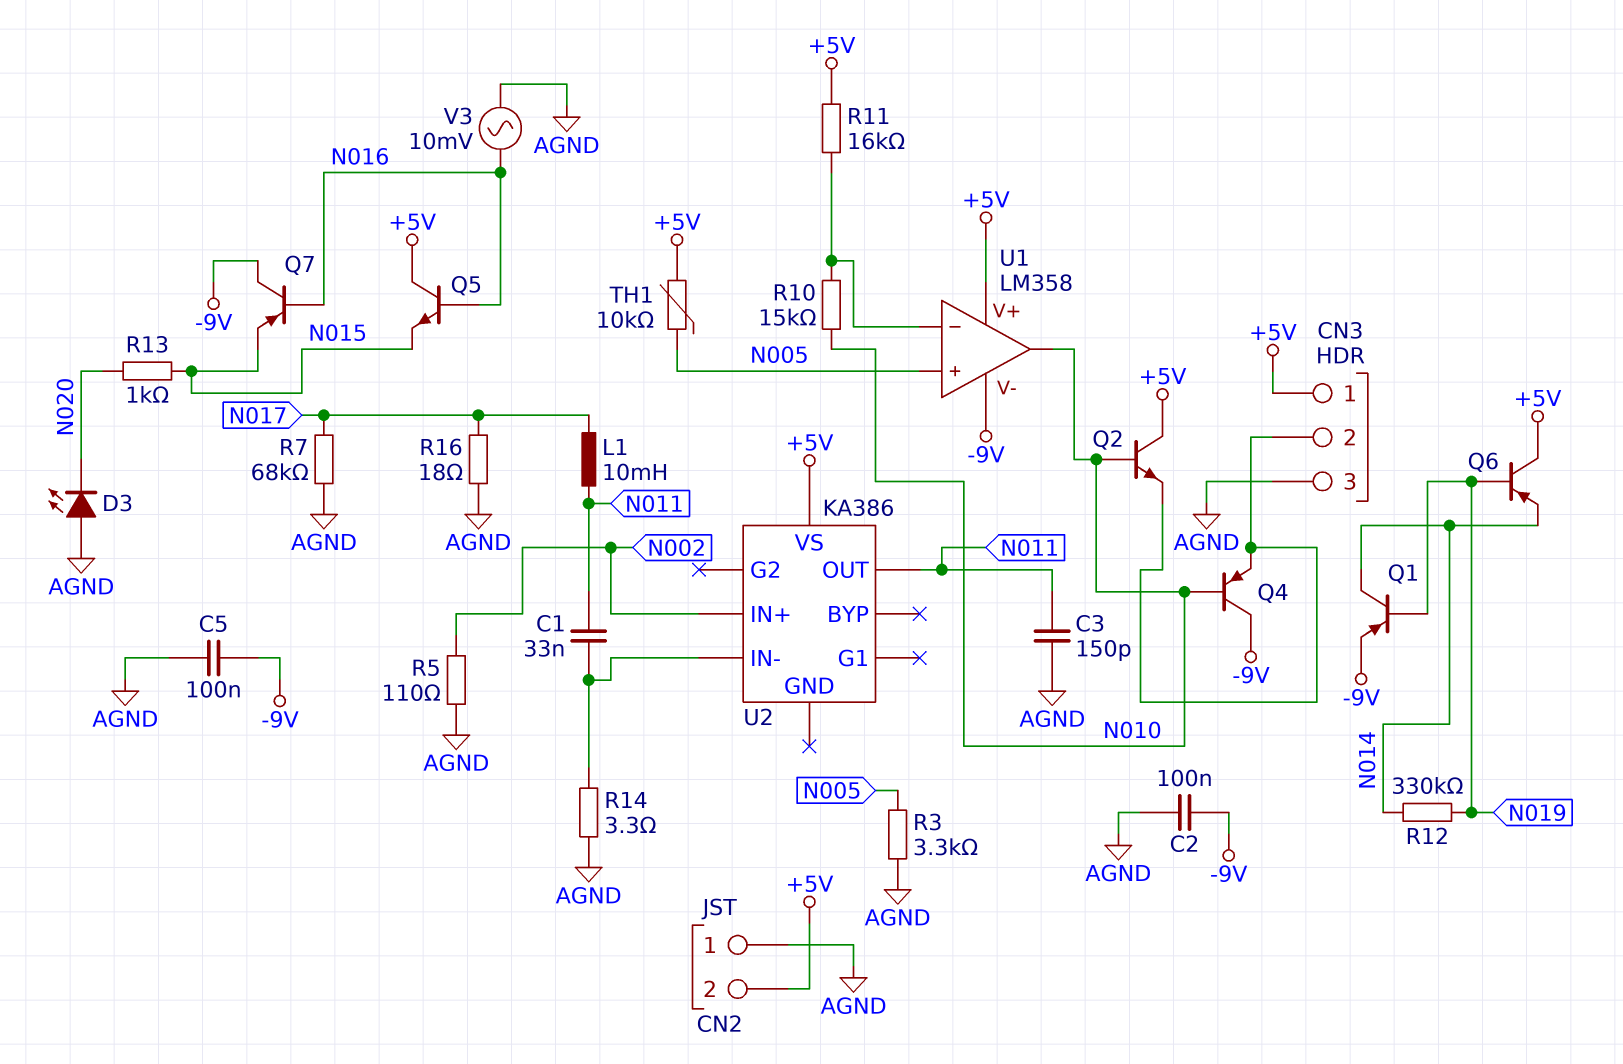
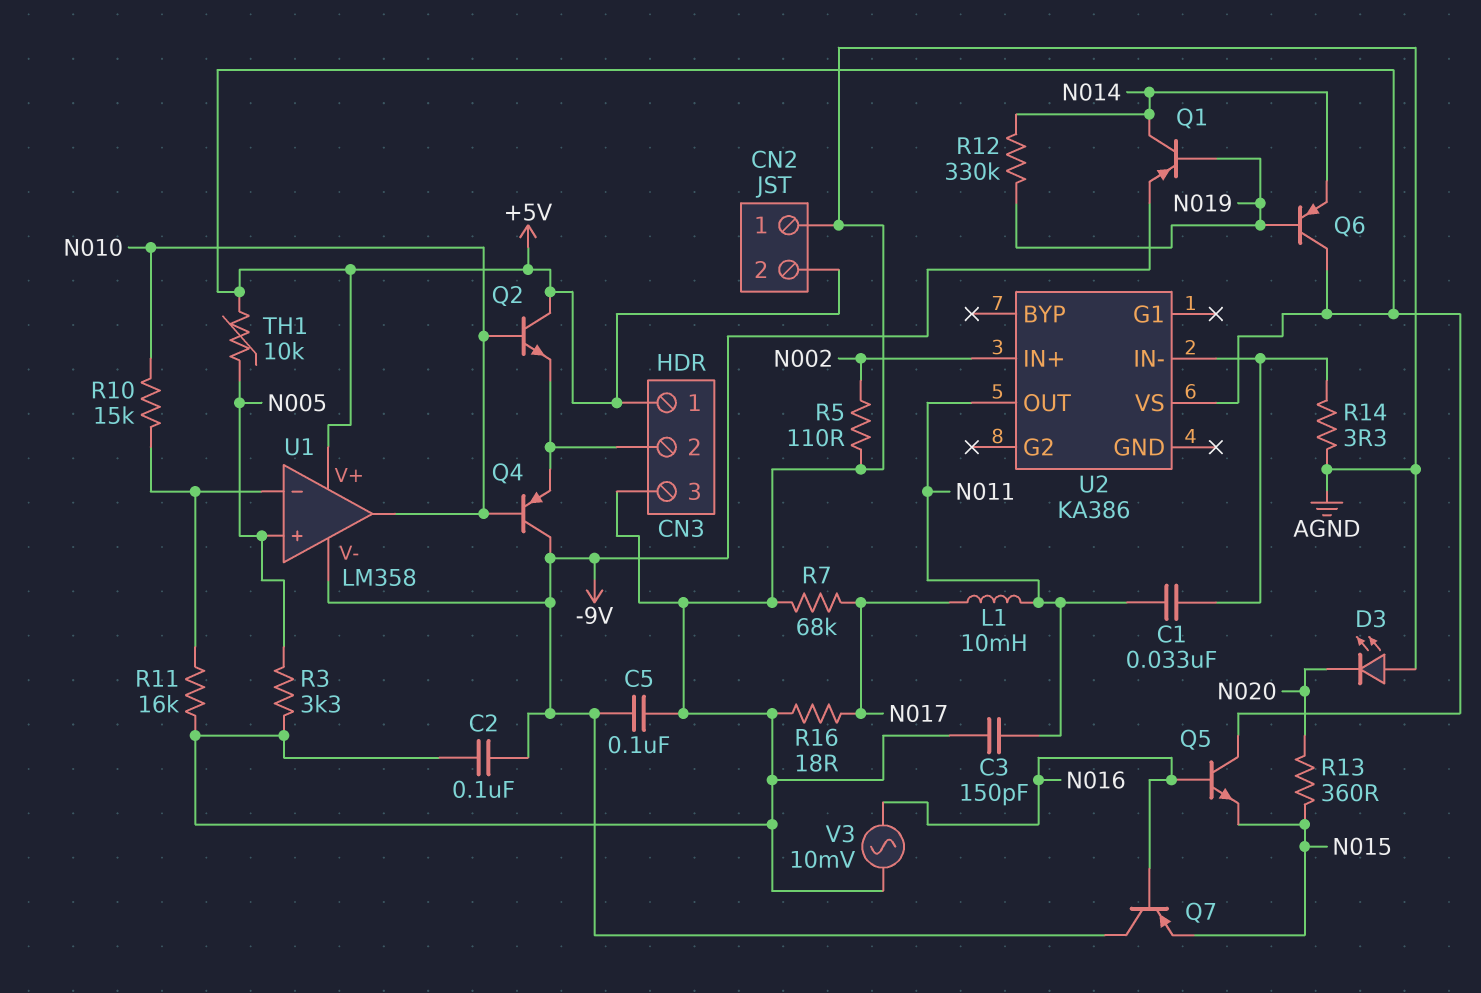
R11: 16k (+5V, U1/in-) -> 16k (AGND, U1/in-)
R13: 1k (N015, N020) -> 360 (N015, N020)

